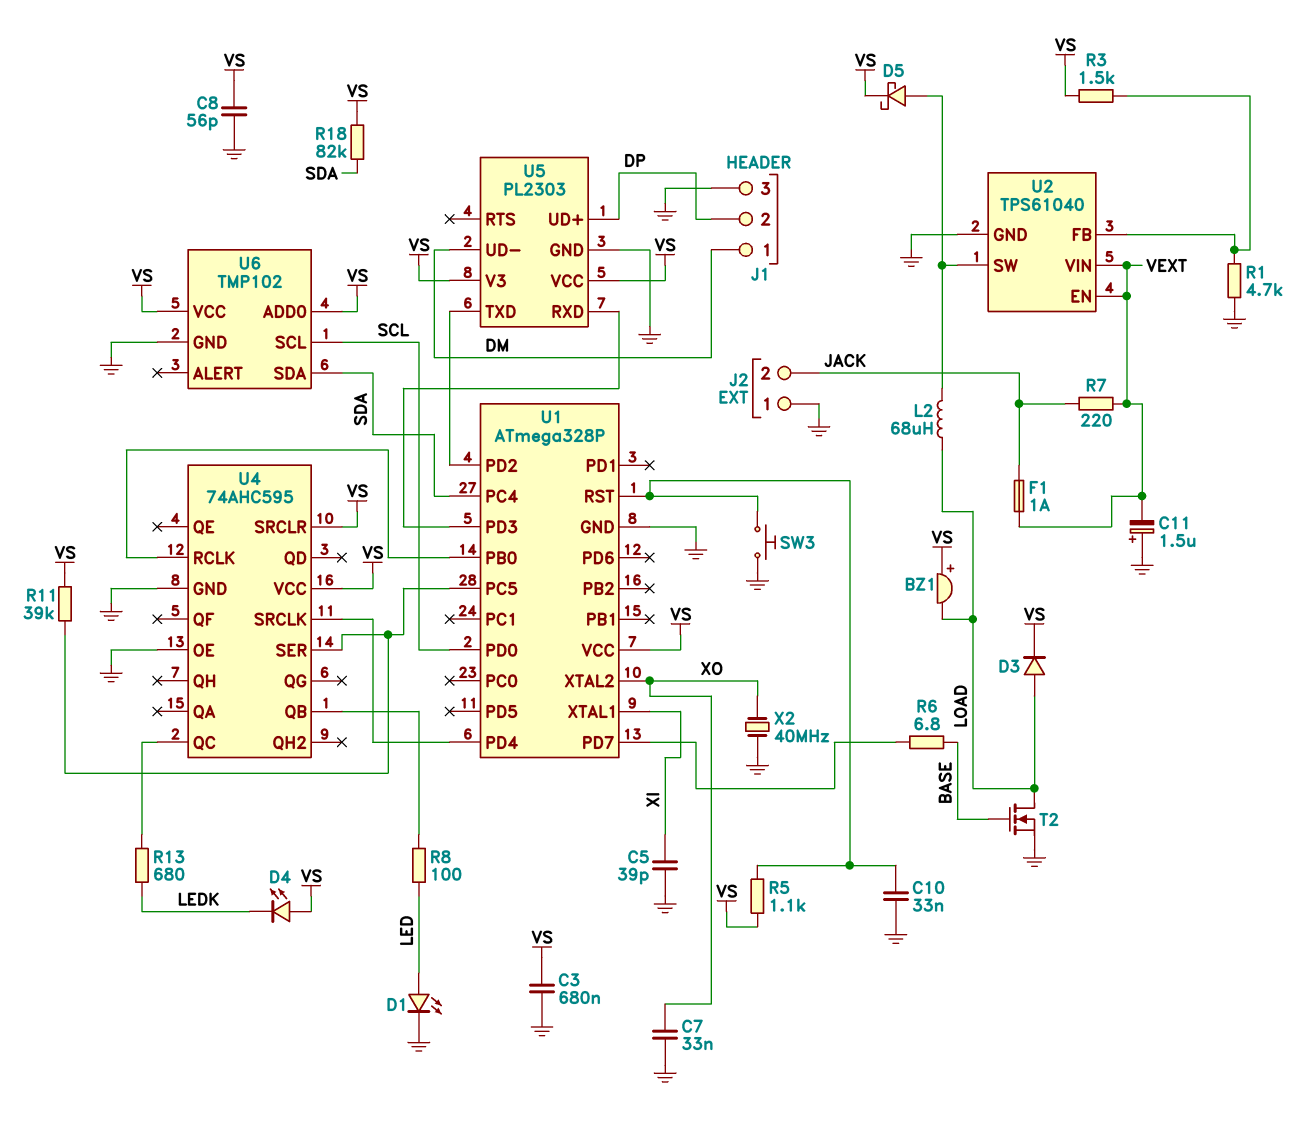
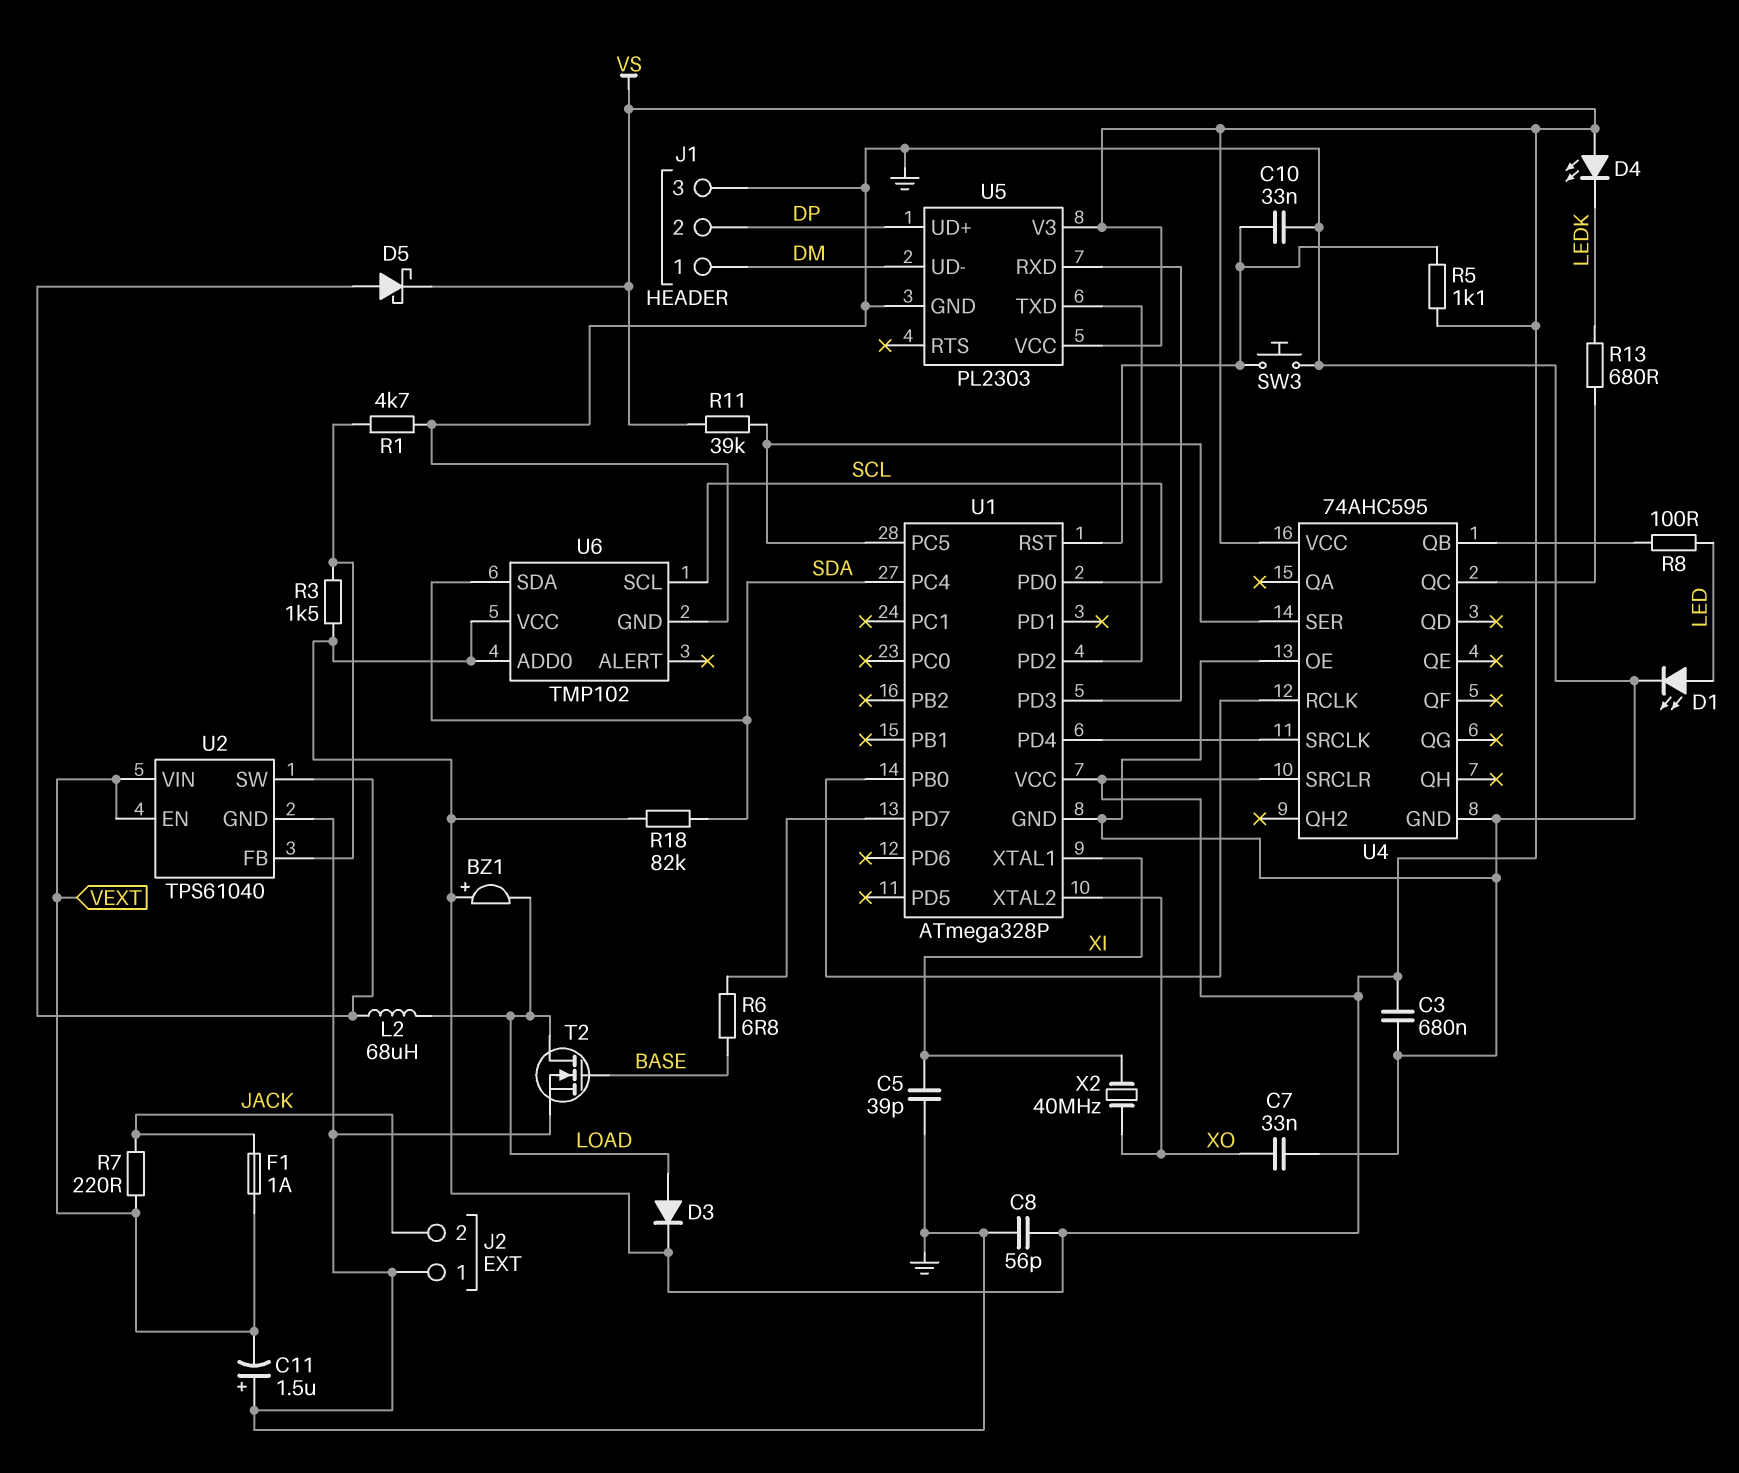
X2: 40MHz (GND, XO) -> 40MHz (XI, XO)

